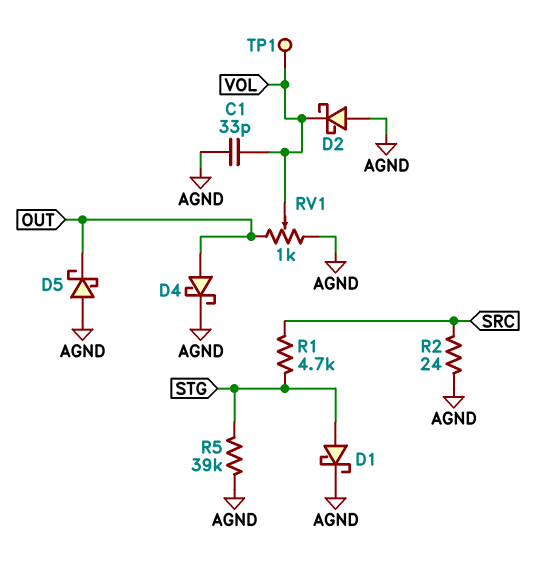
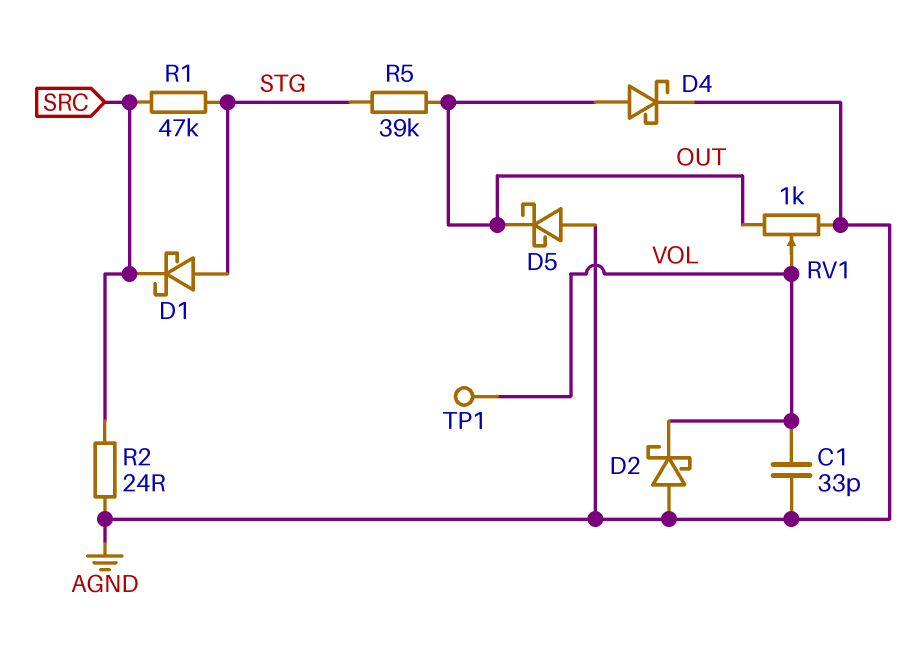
D1: schottky (A STG, K AGND) -> schottky (A STG, K SRC)
R1: 4.7k (SRC, STG) -> 47k (SRC, STG)
R5: 39k (AGND, STG) -> 39k (OUT, STG)

